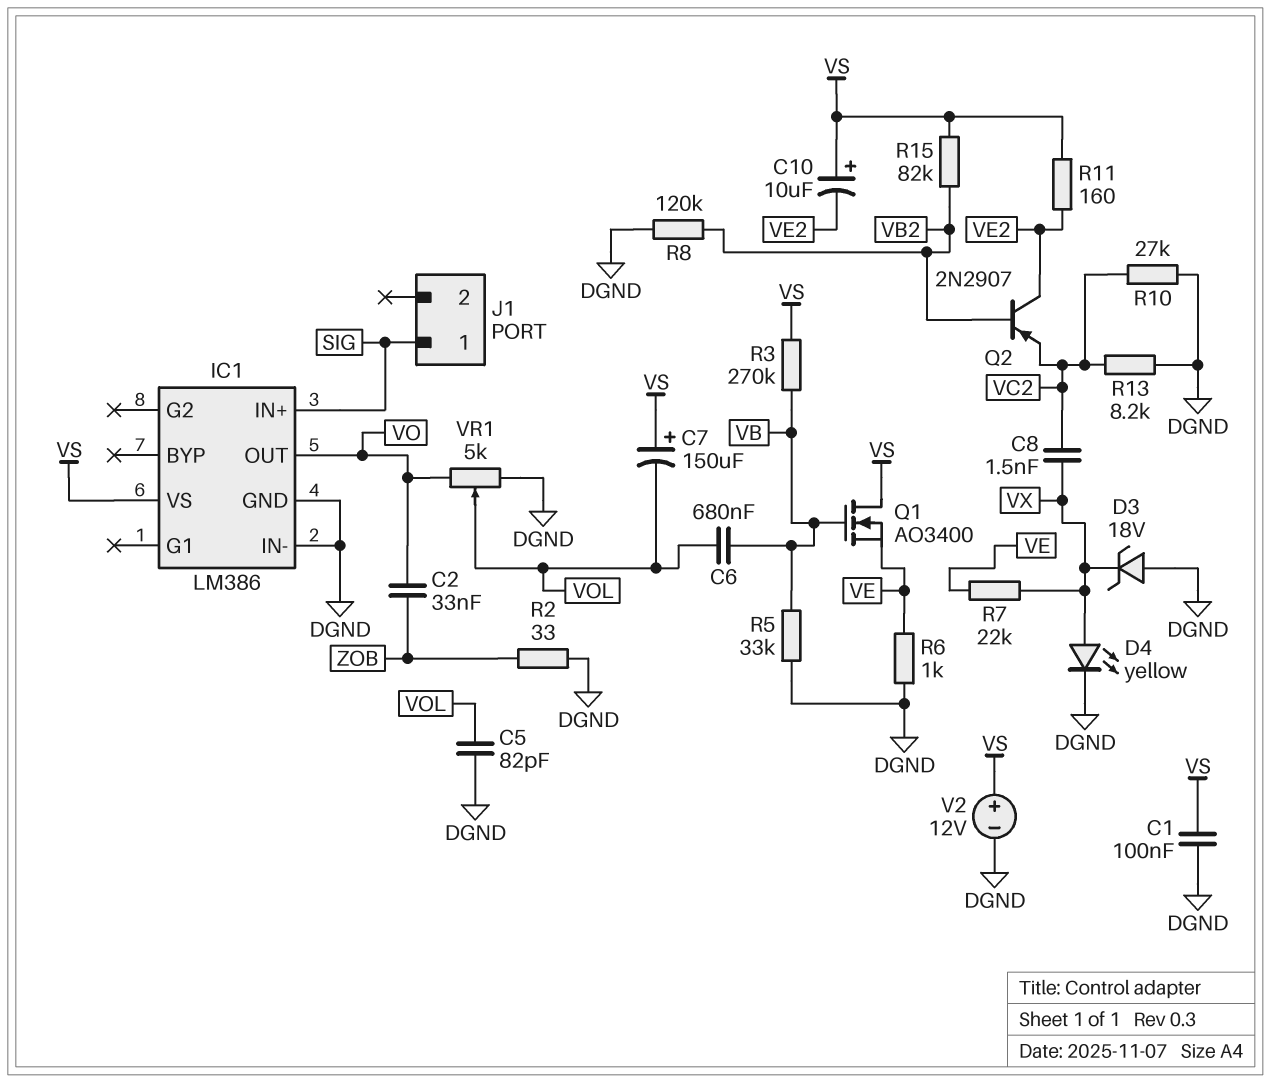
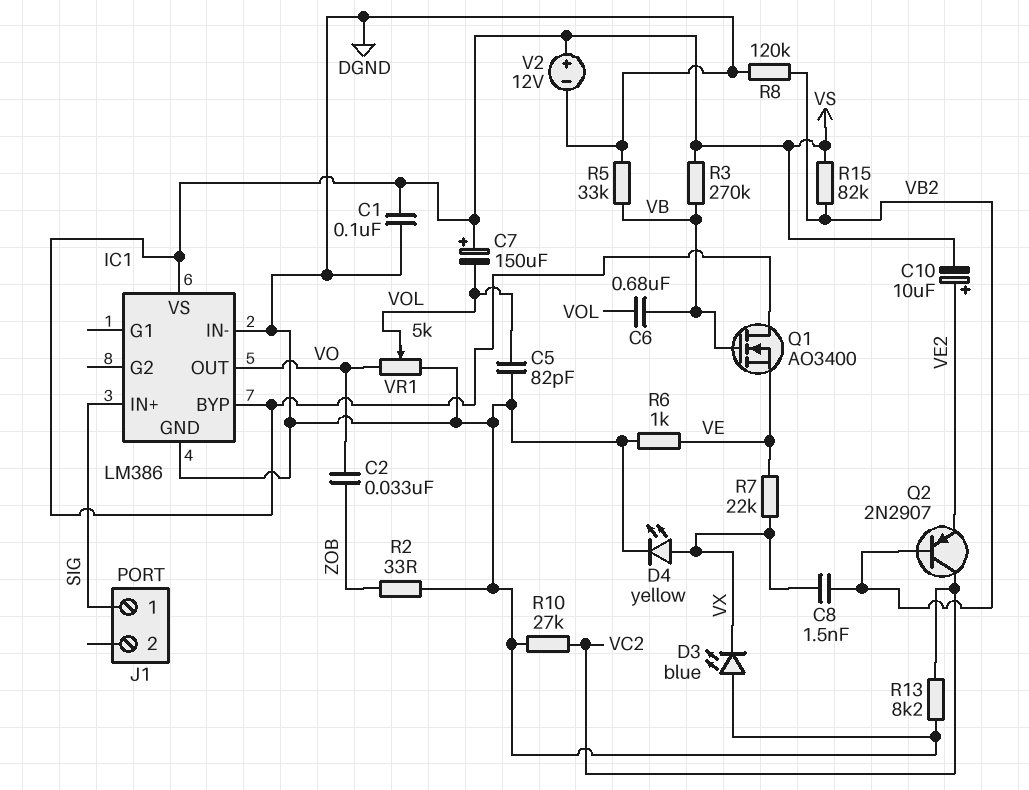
C8: 1.5nF (VC2, VX) -> 1.5nF (VB2, VX)
C10: 10uF (plus VS, minus VE2) -> 10uF (plus VE2, minus VS)
D3: zener 18V (A DGND, K VX) -> LED blue (A DGND, K VX)
IC1 pin BYP: none -> VS
Q2: PNP 2N2907 (B VB2, C VE2, E VC2) -> PNP 2N2907 (B VB2, C VC2, E VE2)
R11: 160 (VE2, VS) -> none

